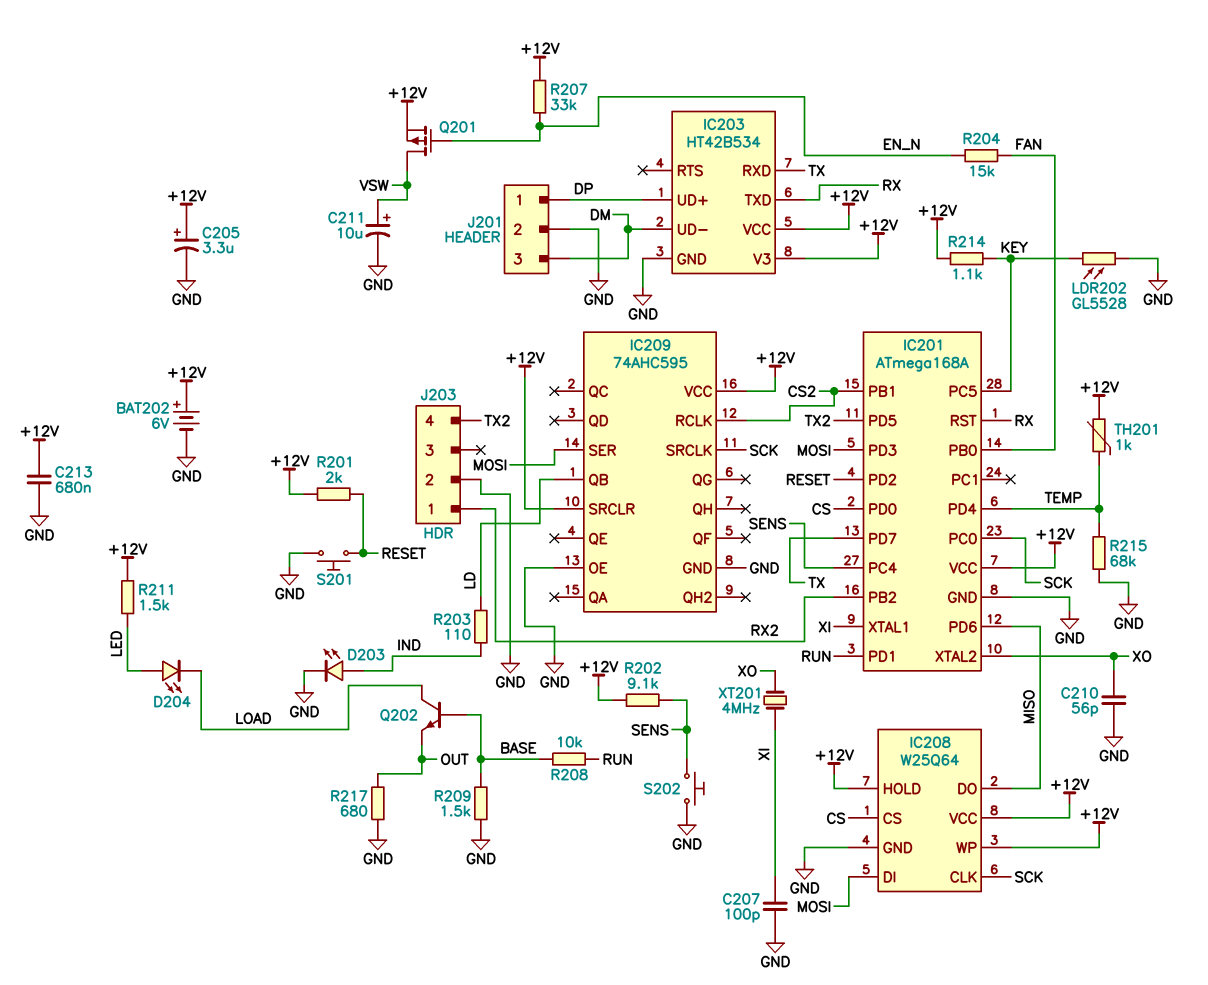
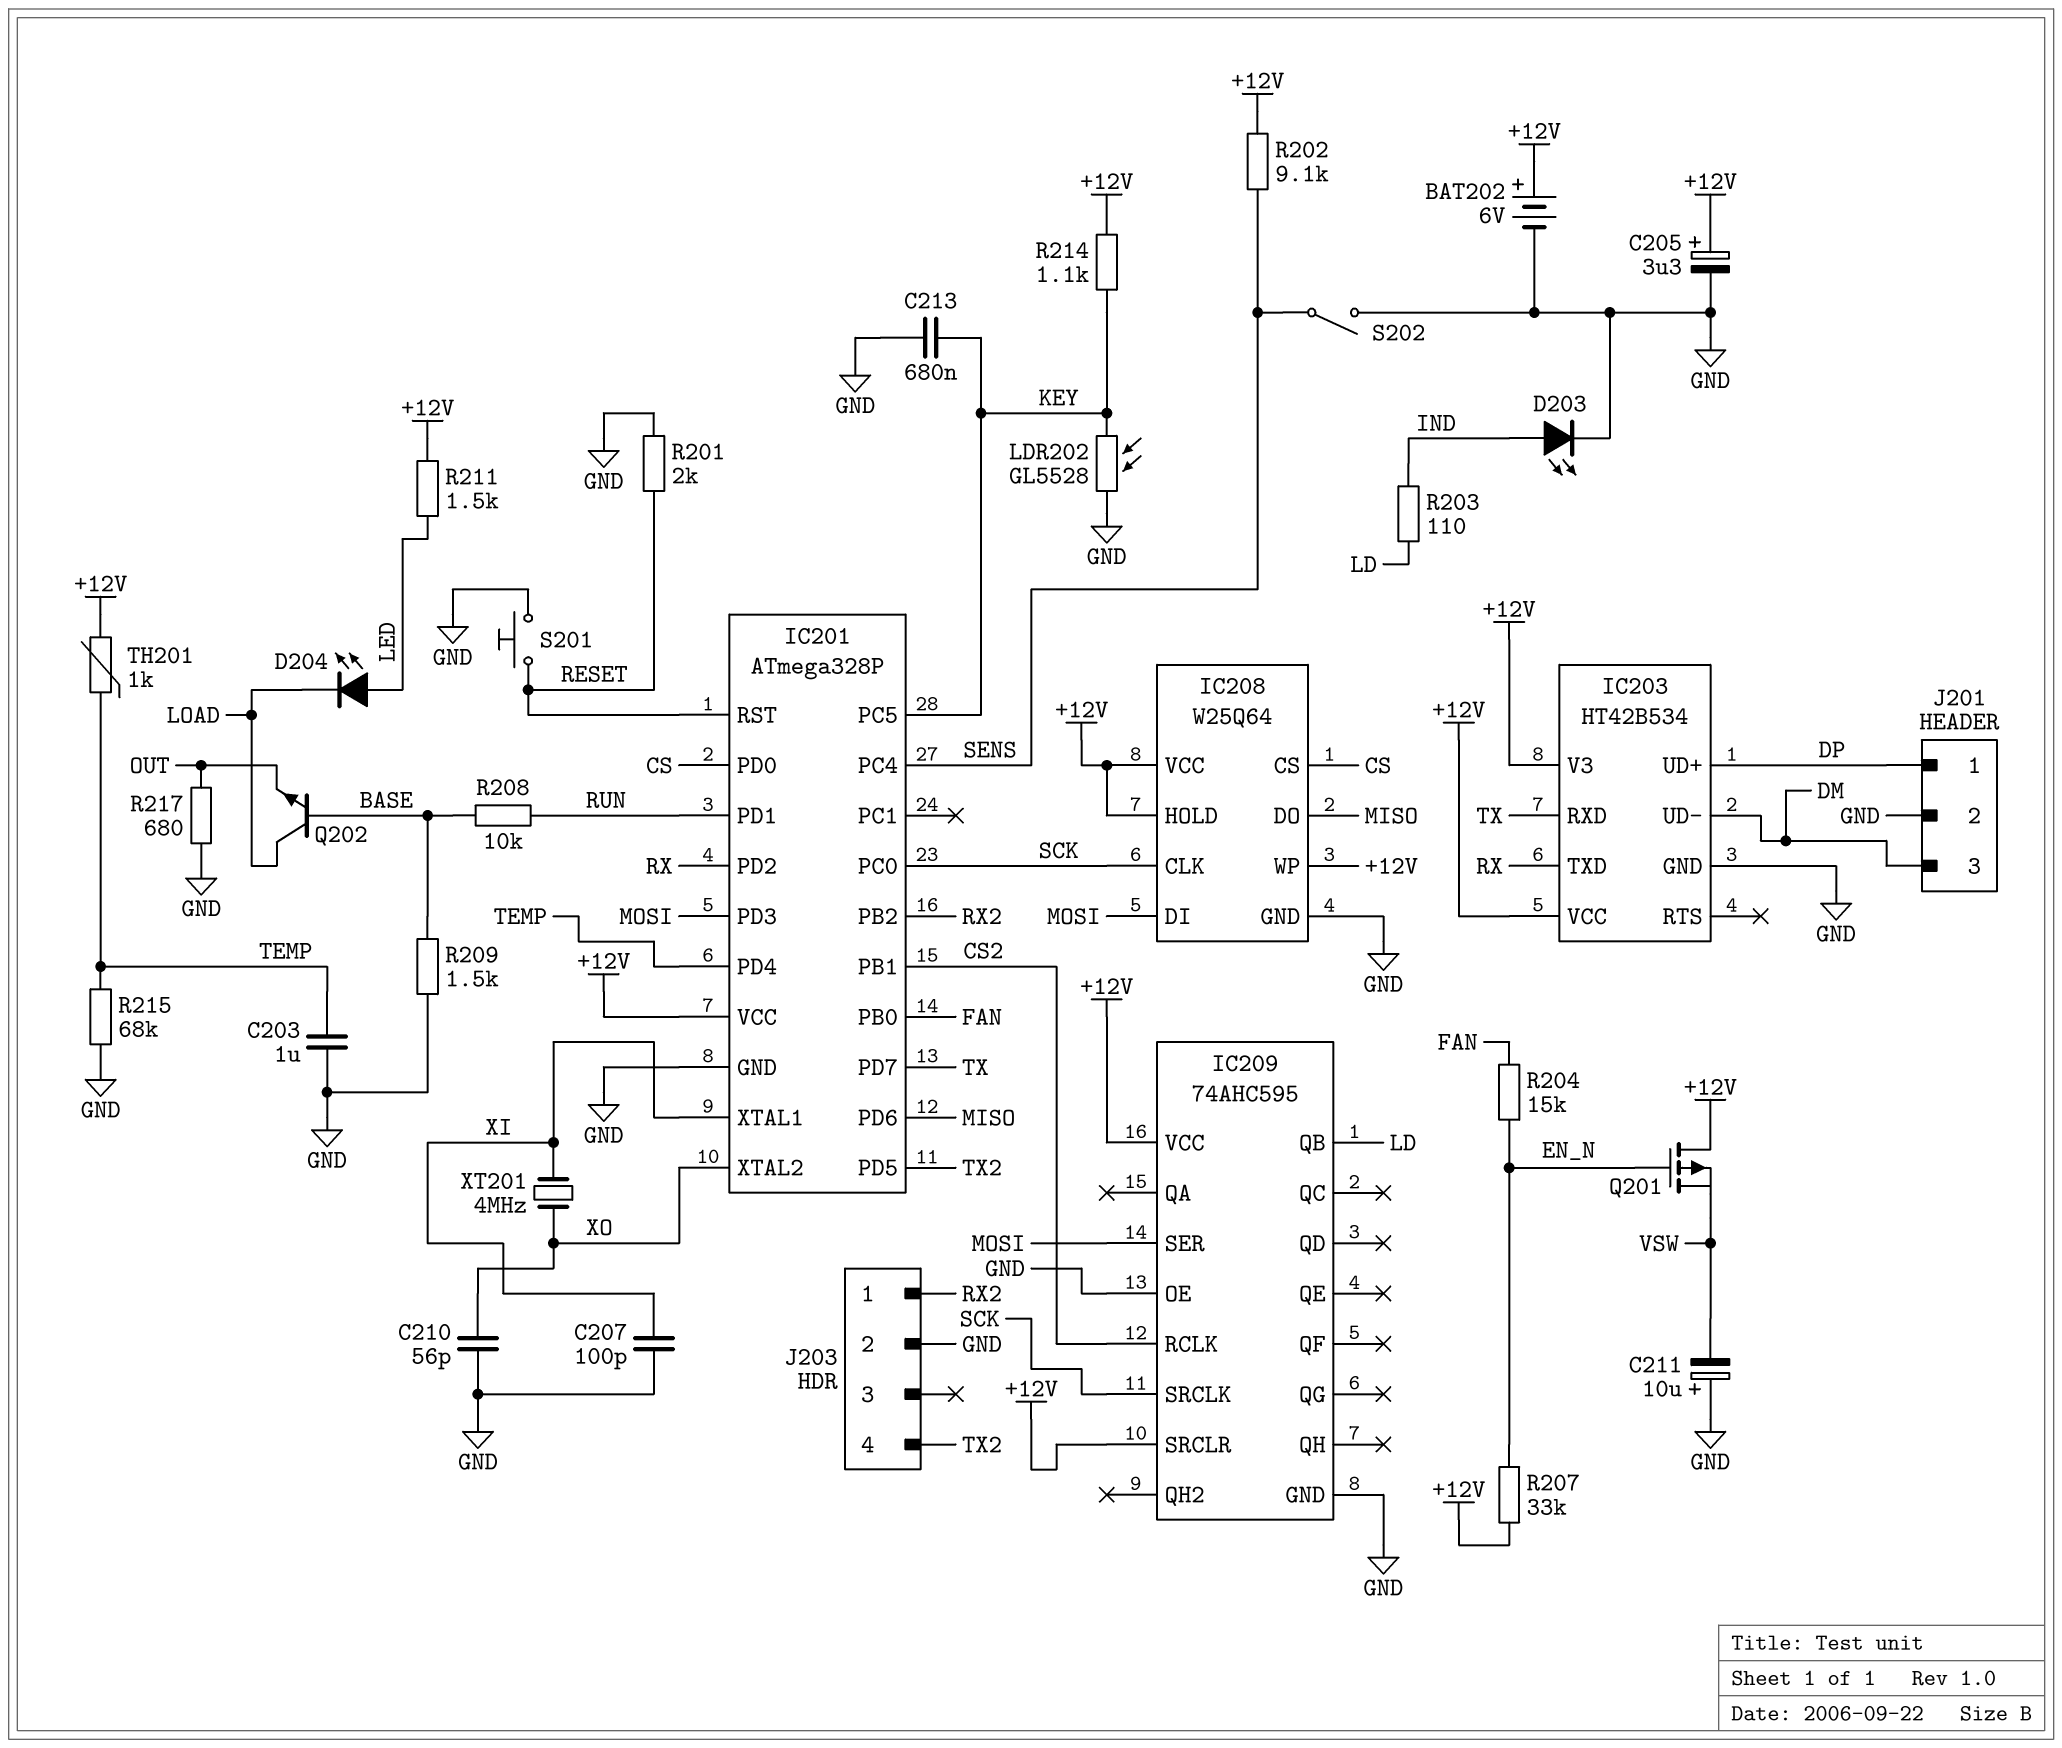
C203: none -> 1uF (GND, TEMP)
C211: 10uF (plus VSW, minus GND) -> 10uF (plus GND, minus VSW)
C213: 680nF (+12V, GND) -> 680nF (GND, KEY)
IC201: ATmega168A -> ATmega328P
IC201 pin PD2: RESET -> RX
IC201 pin RST: RX -> RESET
Q201: PMOS (G EN_N, D VSW, S +12V) -> PMOS (G EN_N, D +12V, S VSW)
R201: 2k (+12V, RESET) -> 2k (GND, RESET)
S202: button (GND, SENS) -> switch (GND, SENS)

